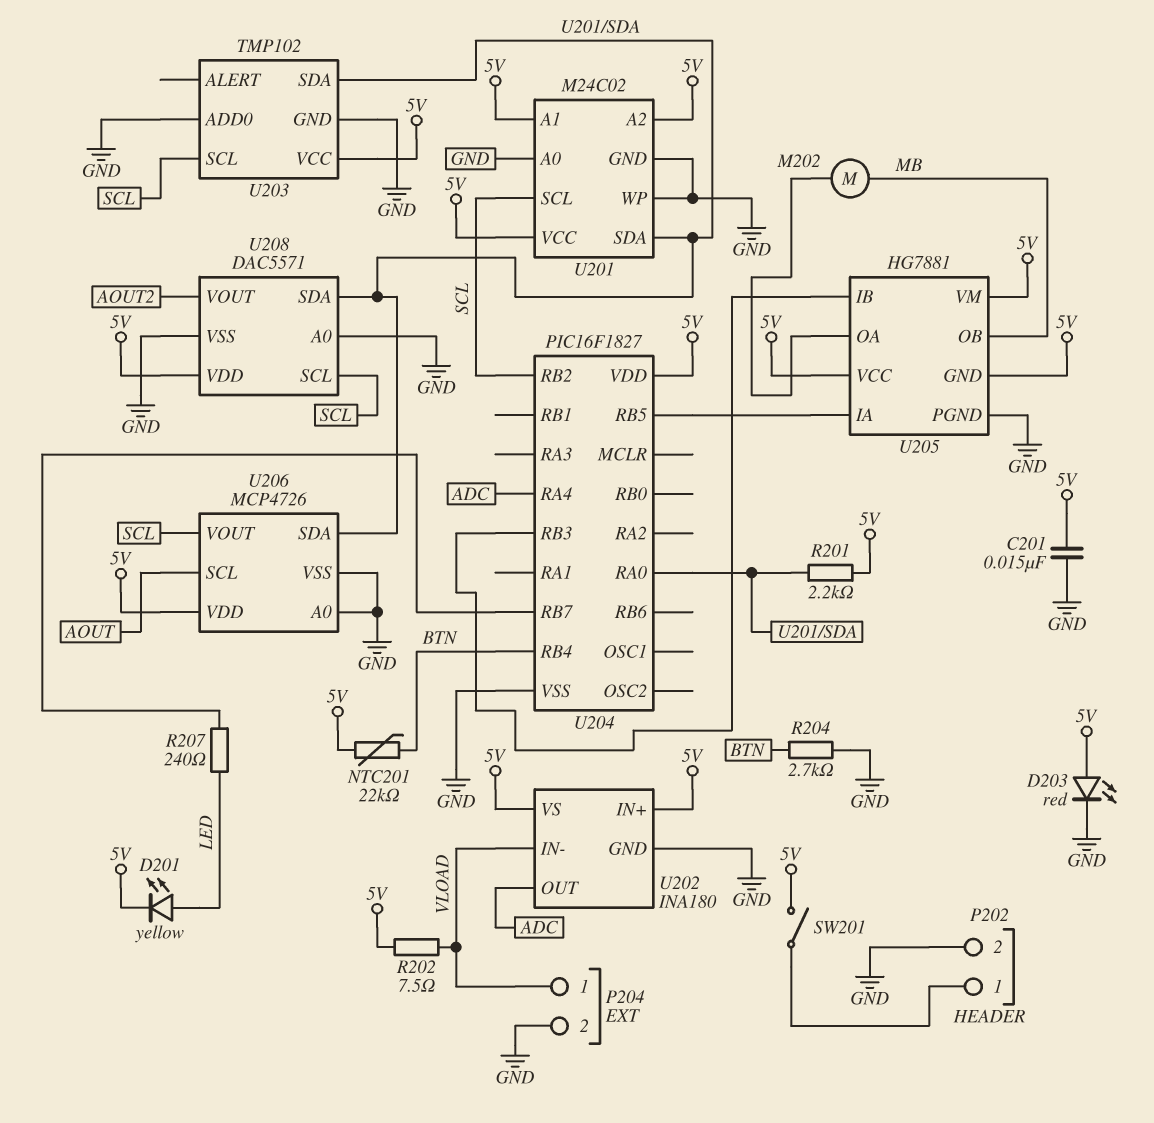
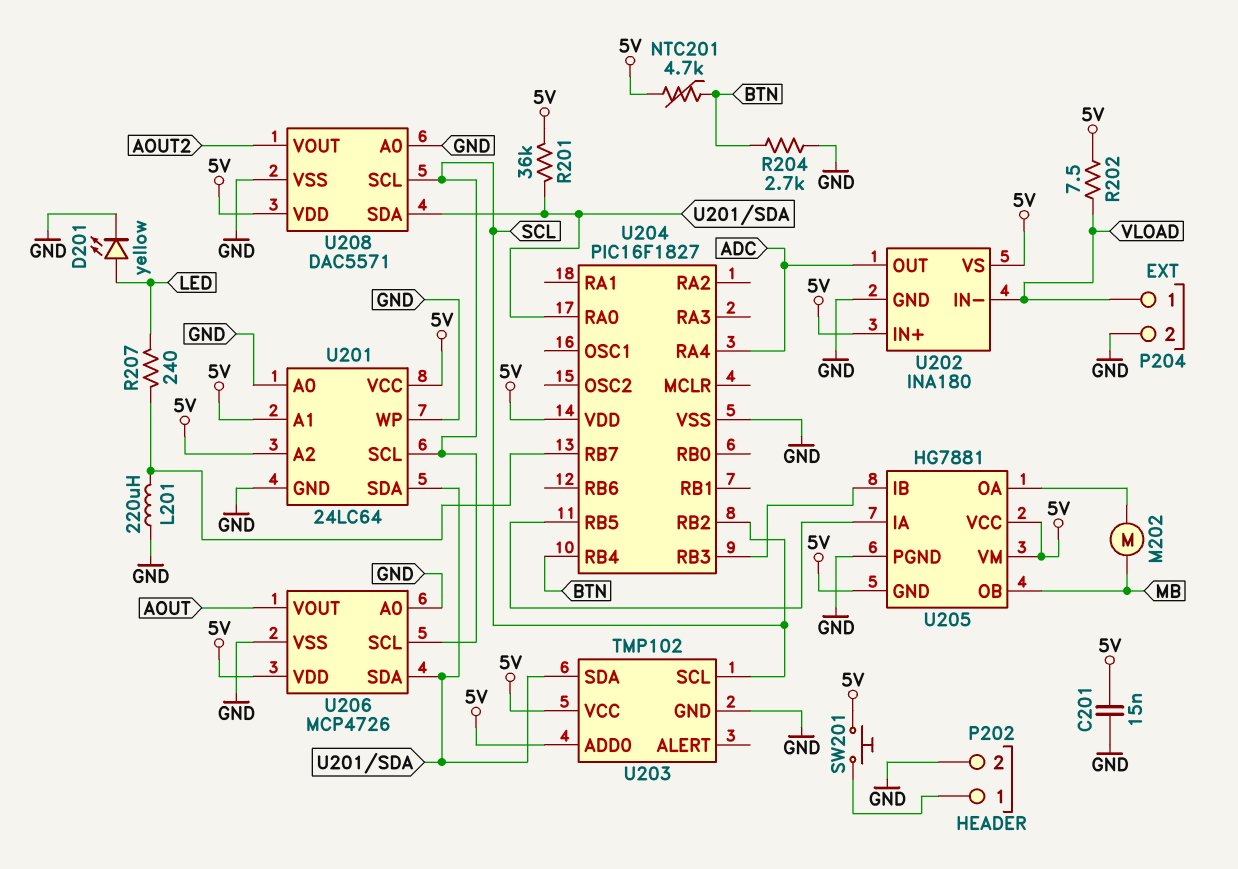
D201: LED yellow (A LED, K 5V) -> LED yellow (A LED, K GND)
D203: LED red (A 5V, K GND) -> none
L201: none -> 220uH (GND, U204/RB7)
NTC201: 22k (5V, BTN) -> 4.7k (5V, BTN)
R201: 2.2k (5V, U201/SDA) -> 36k (5V, U201/SDA)
SW201: switch (5V, P202/1) -> button (5V, P202/1)
U201: M24C02 -> 24LC64
U203 pin ADD0: GND -> 5V
U206 pin SCL: AOUT -> SCL
U206 pin VOUT: SCL -> AOUT

